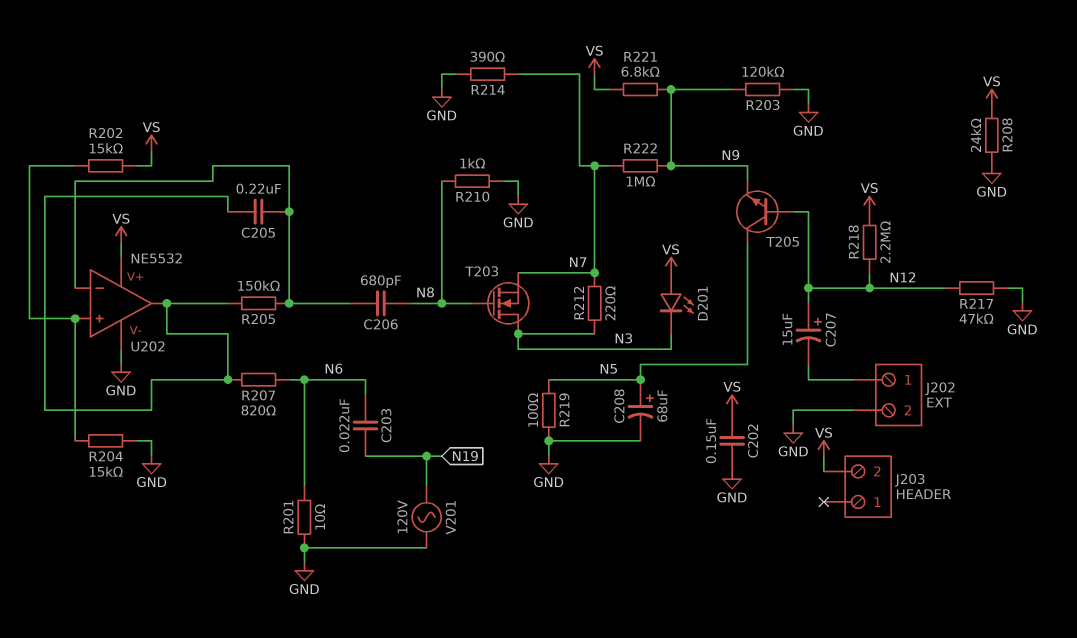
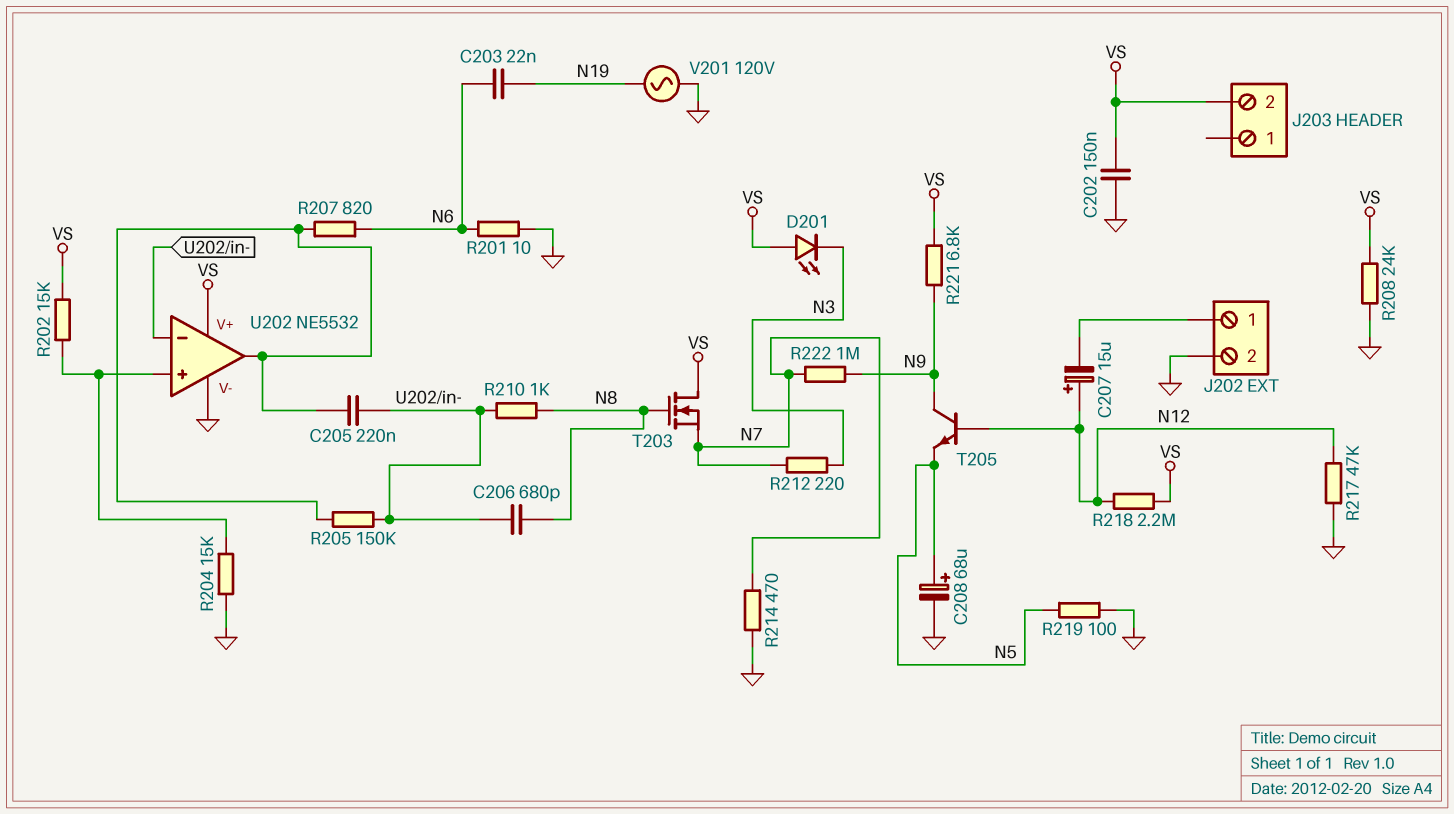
R203: 120k (GND, N9) -> none
R210: 1k (GND, N8) -> 1k (N8, U202/in-)
R214: 390 (GND, N7) -> 470 (GND, N7)
T203: NMOS (G N8, D N3, S N7) -> NMOS (G N8, D VS, S N7)
T205: NPN (B N12, C N5, E N9) -> NPN (B N12, C N9, E N5)

